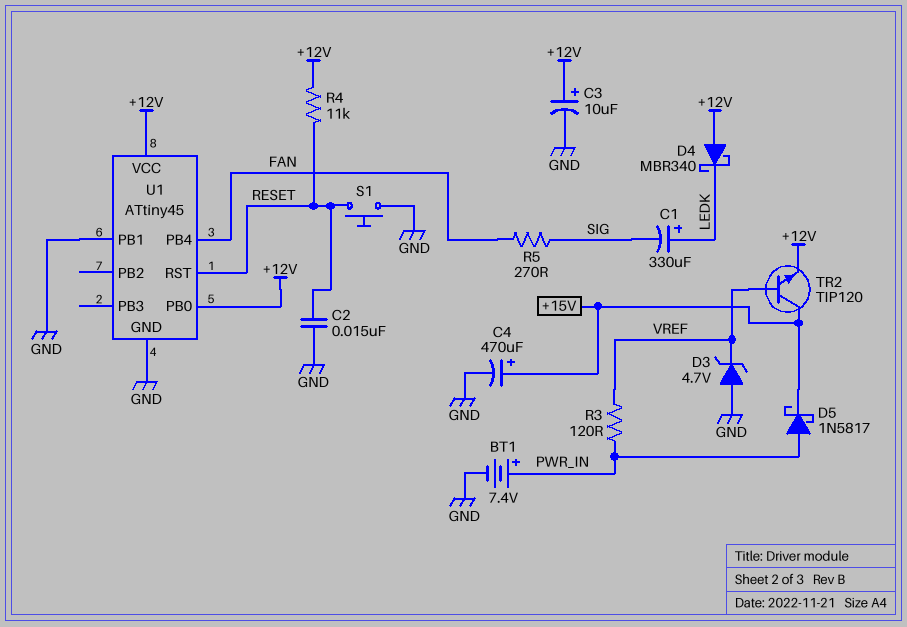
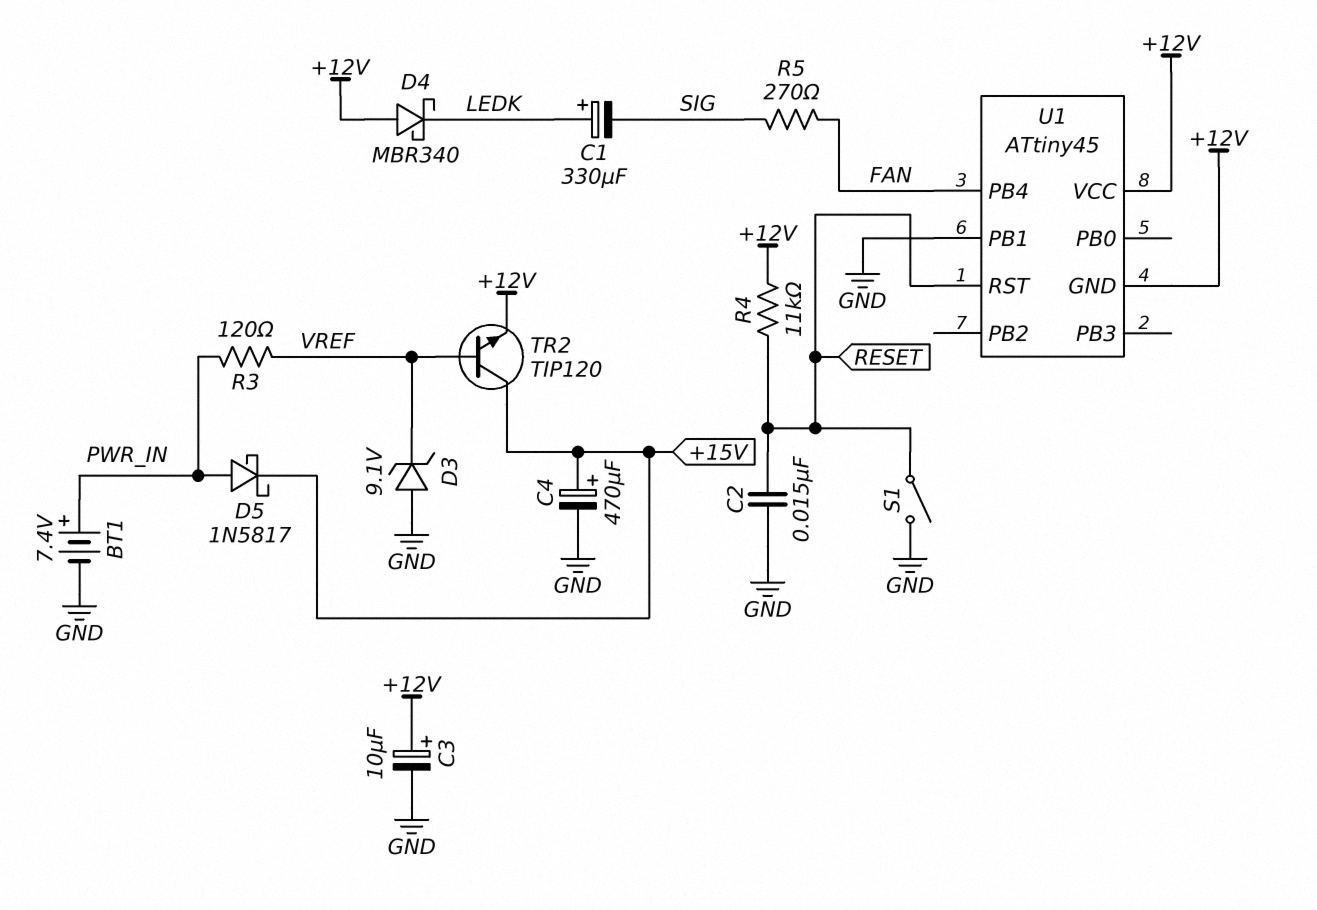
D3: zener 4.7V (A GND, K VREF) -> zener 9.1V (A GND, K VREF)
S1: button (GND, RESET) -> switch (GND, RESET)
U1 pin GND: GND -> +12V
U1 pin PB0: +12V -> none

